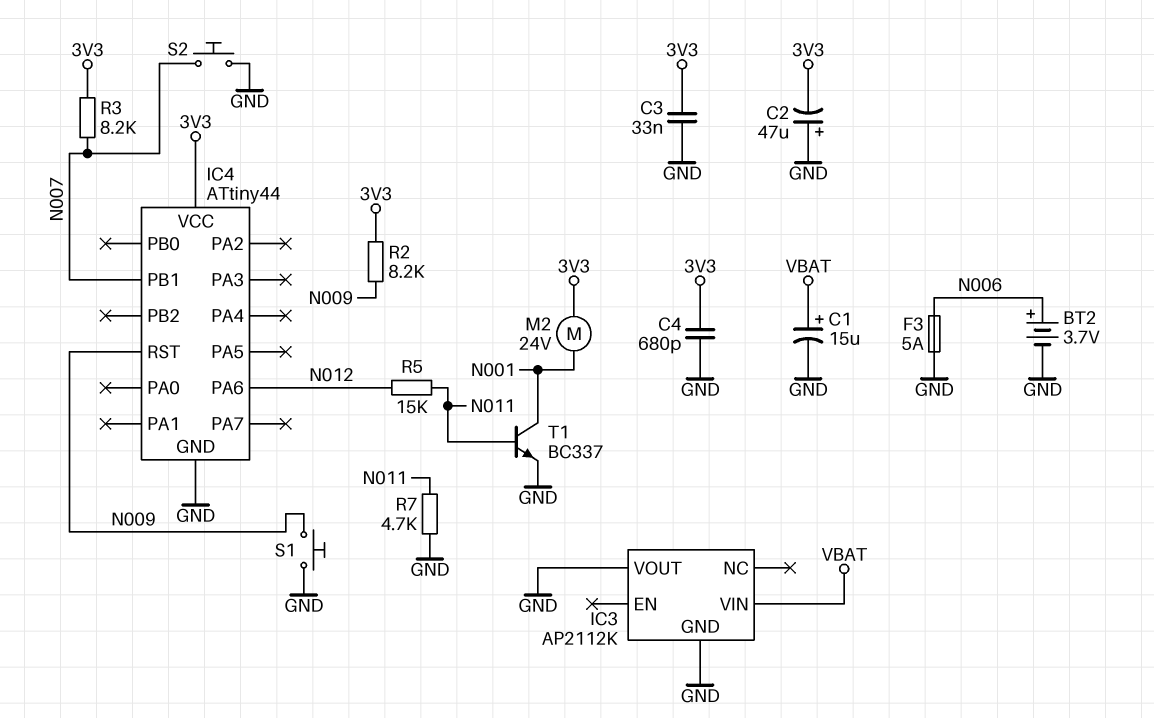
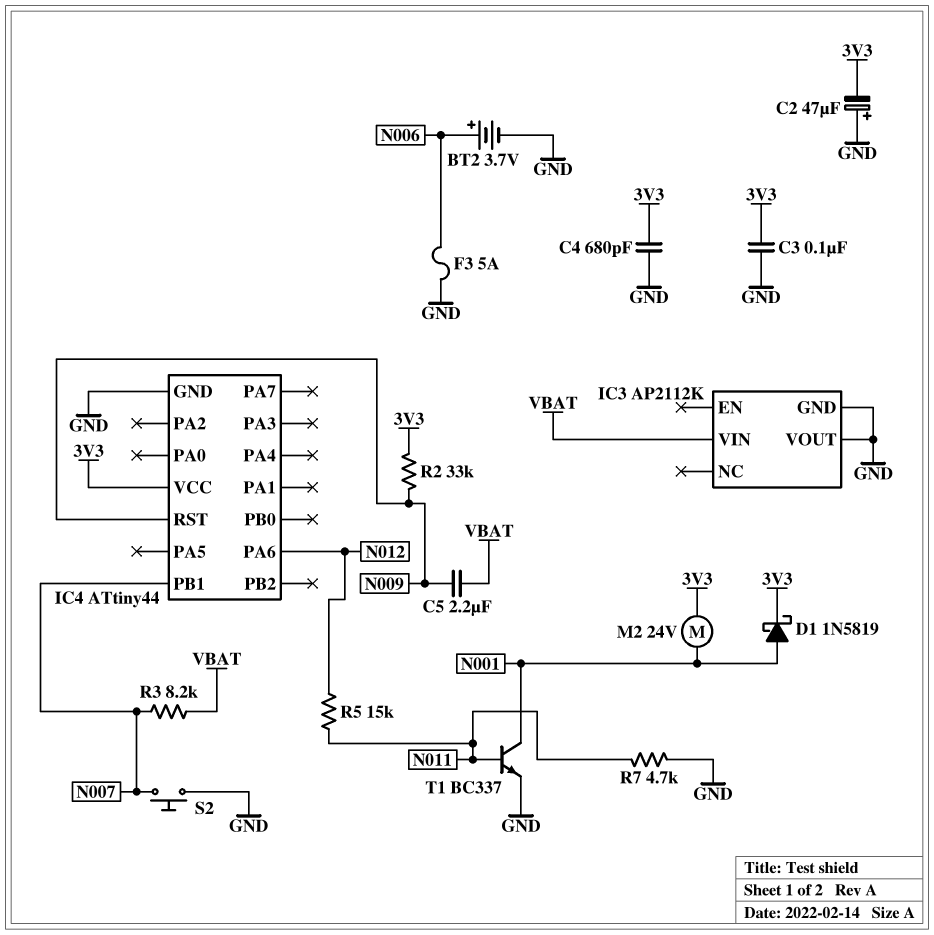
C1: 15uF (plus VBAT, minus GND) -> none
C3: 33nF (3V3, GND) -> 100nF (3V3, GND)
C5: none -> 2.2uF (N009, VBAT)
D1: none -> schottky 1N5819 (A N001, K 3V3)
R2: 8.2k (3V3, N009) -> 33k (3V3, N009)
R3: 8.2k (3V3, N007) -> 8.2k (N007, VBAT)
S1: button (GND, N009) -> none

